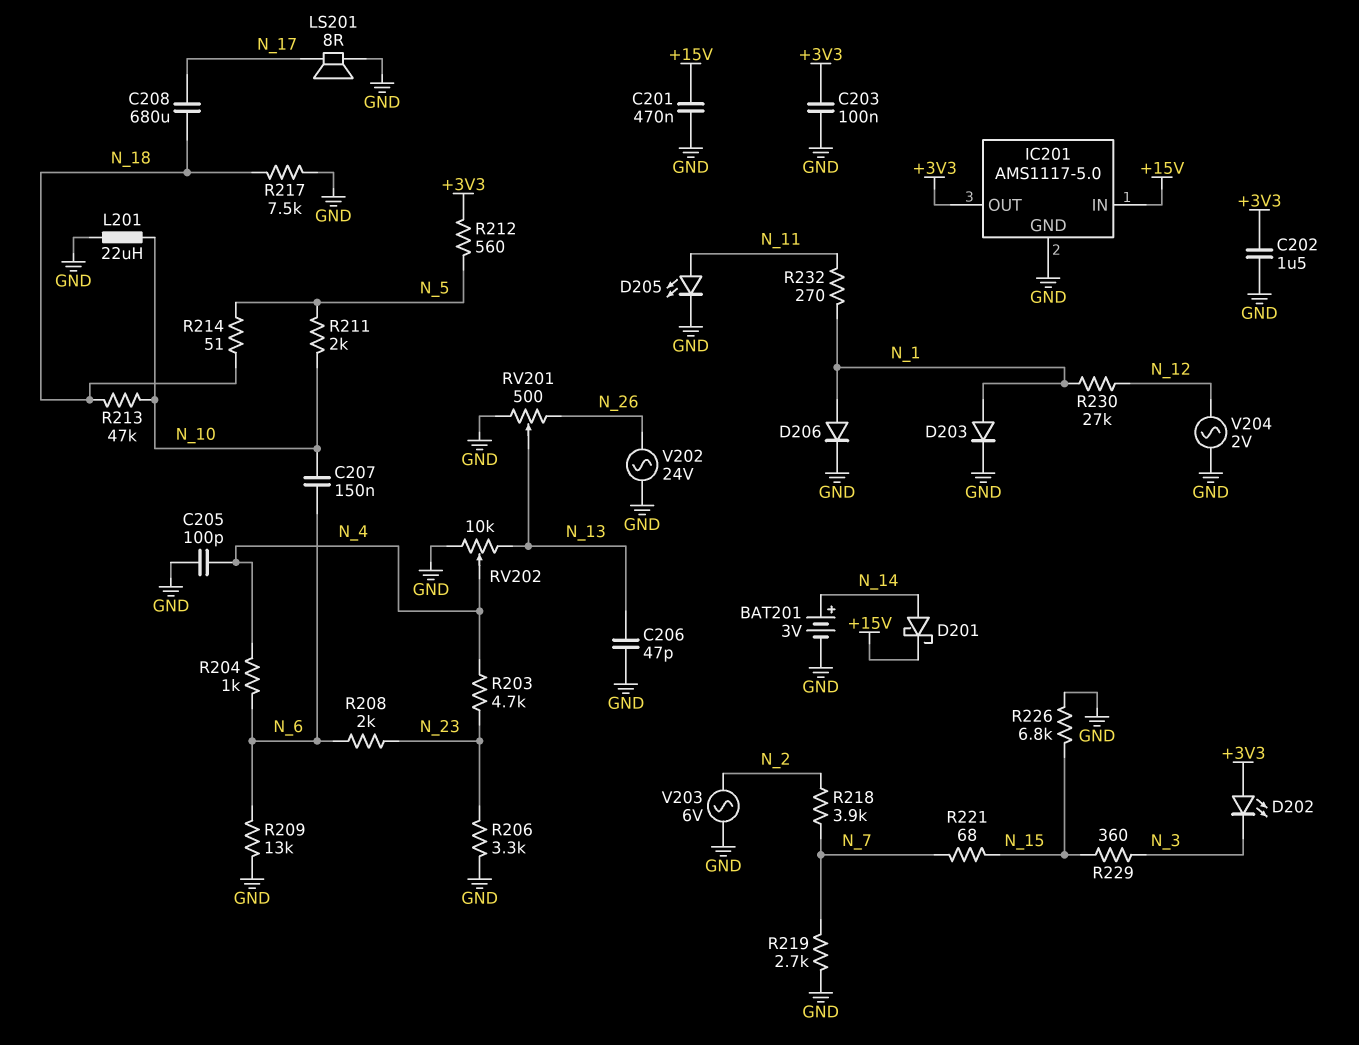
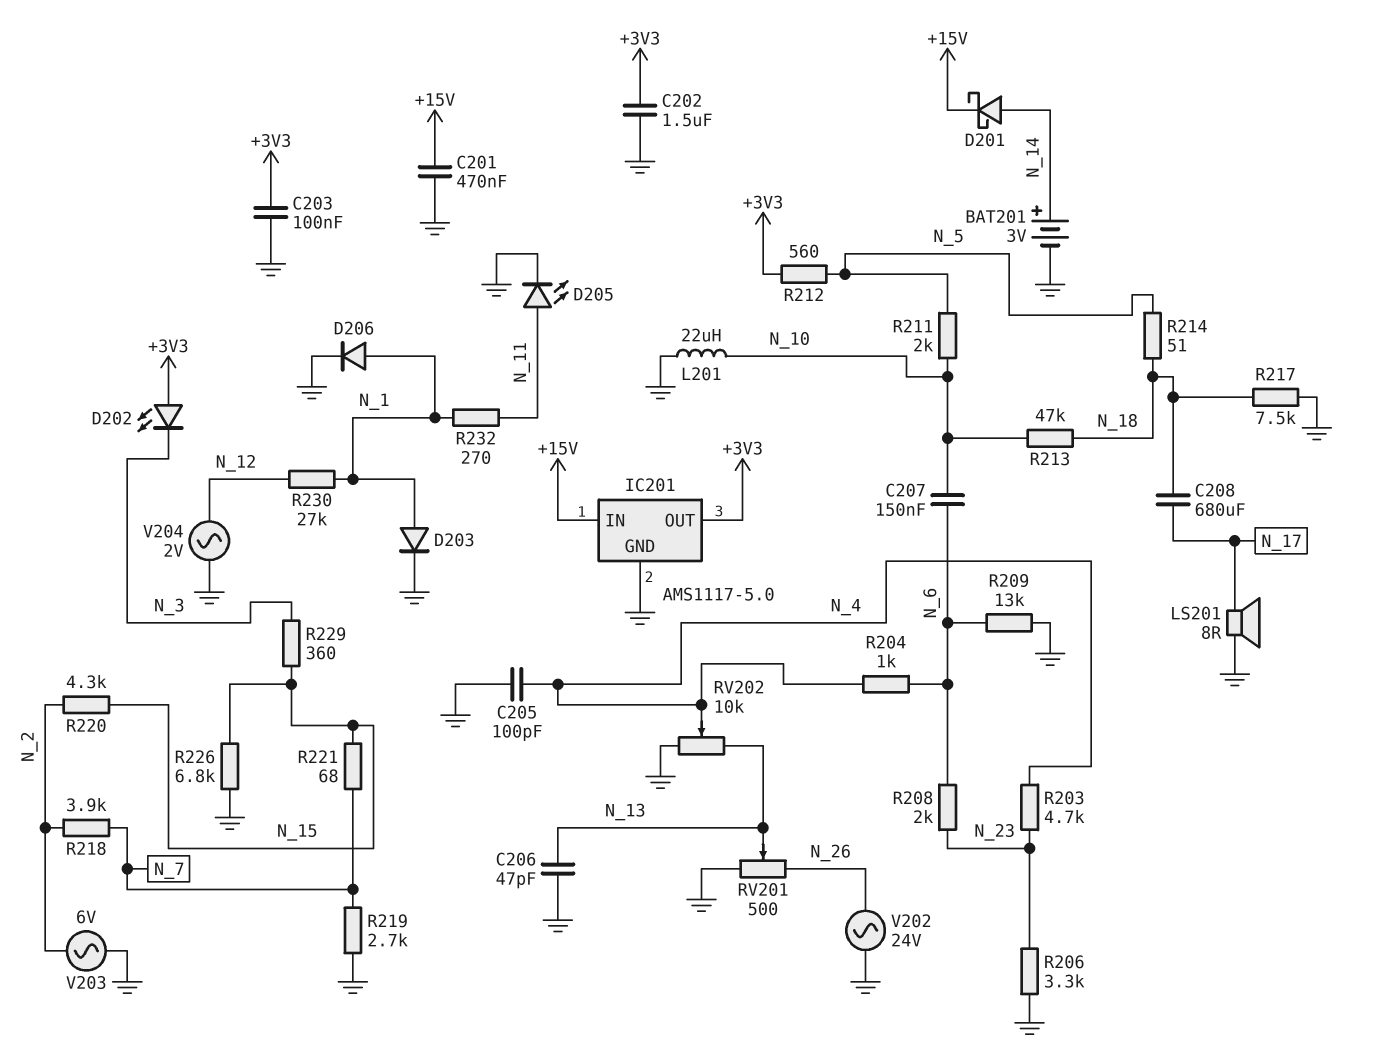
R220: none -> 4.3k (N_2, N_15)

